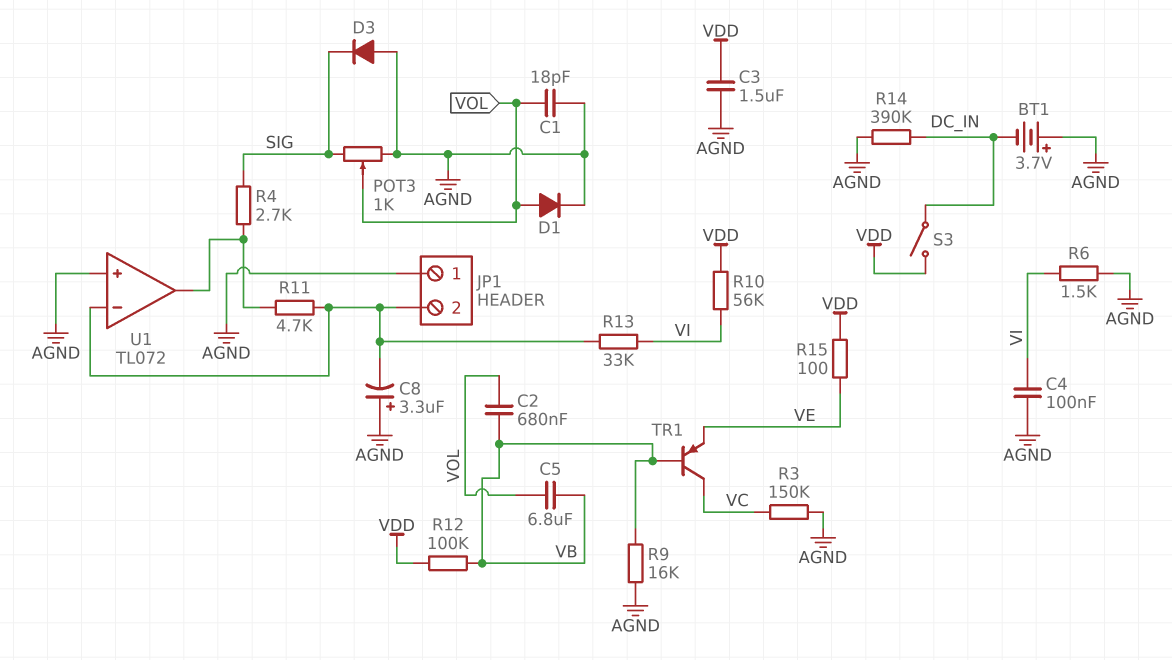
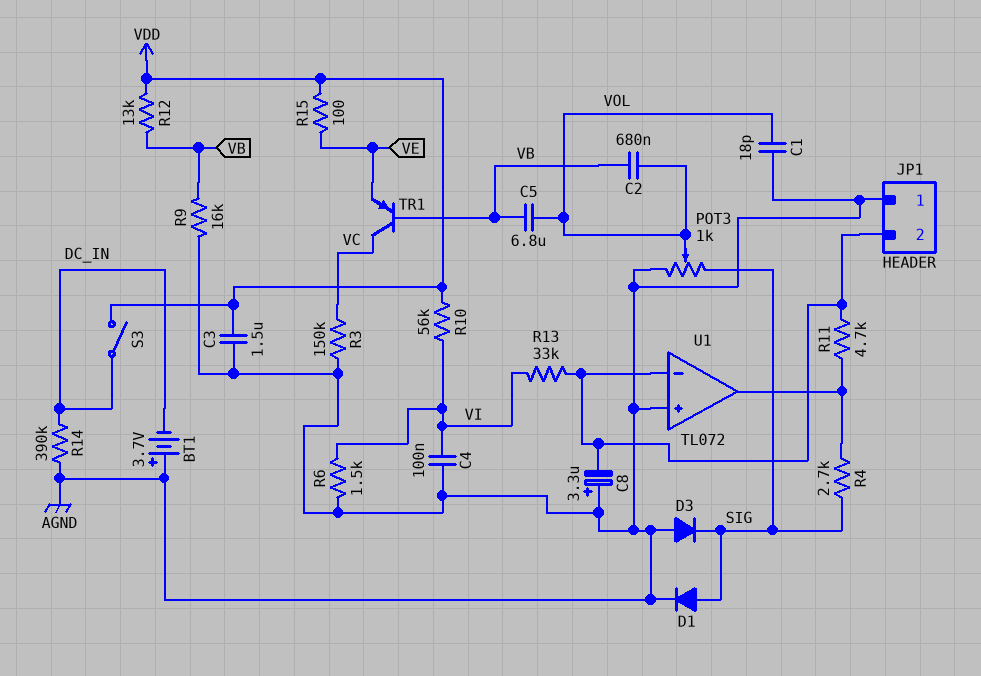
D1: diode (A VOL, K AGND) -> diode (A SIG, K AGND)
R12: 100k (VB, VDD) -> 13k (VB, VDD)

